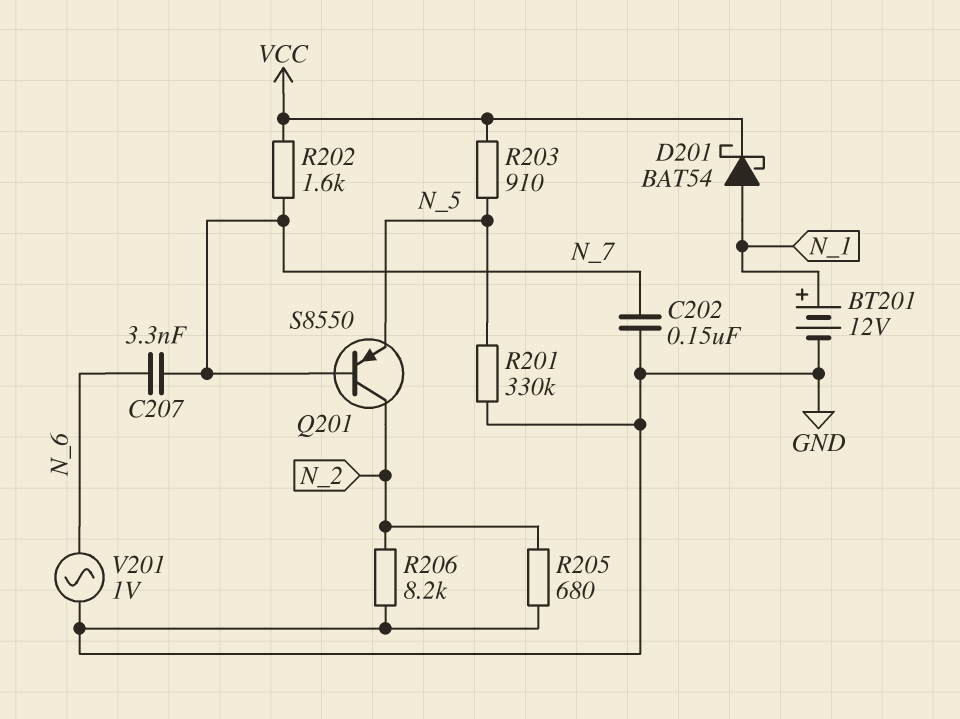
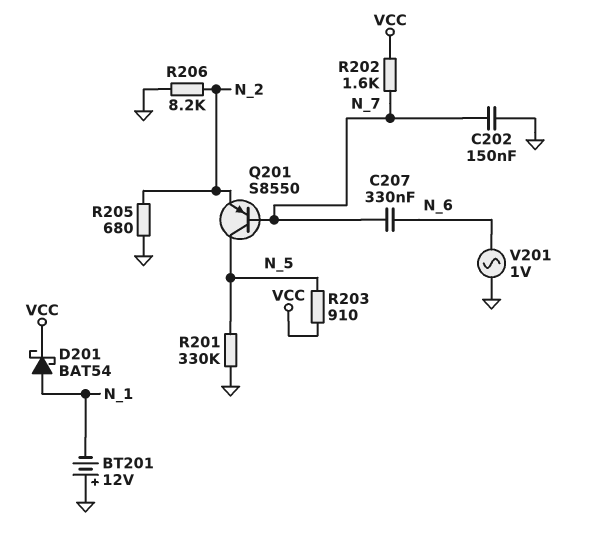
BT201: 12V (plus N_1, minus GND) -> 12V (plus GND, minus N_1)
C207: 3.3nF (N_6, N_7) -> 330nF (N_6, N_7)
Q201: PNP S8550 (B N_7, C N_2, E N_5) -> PNP S8550 (B N_7, C N_5, E N_2)

